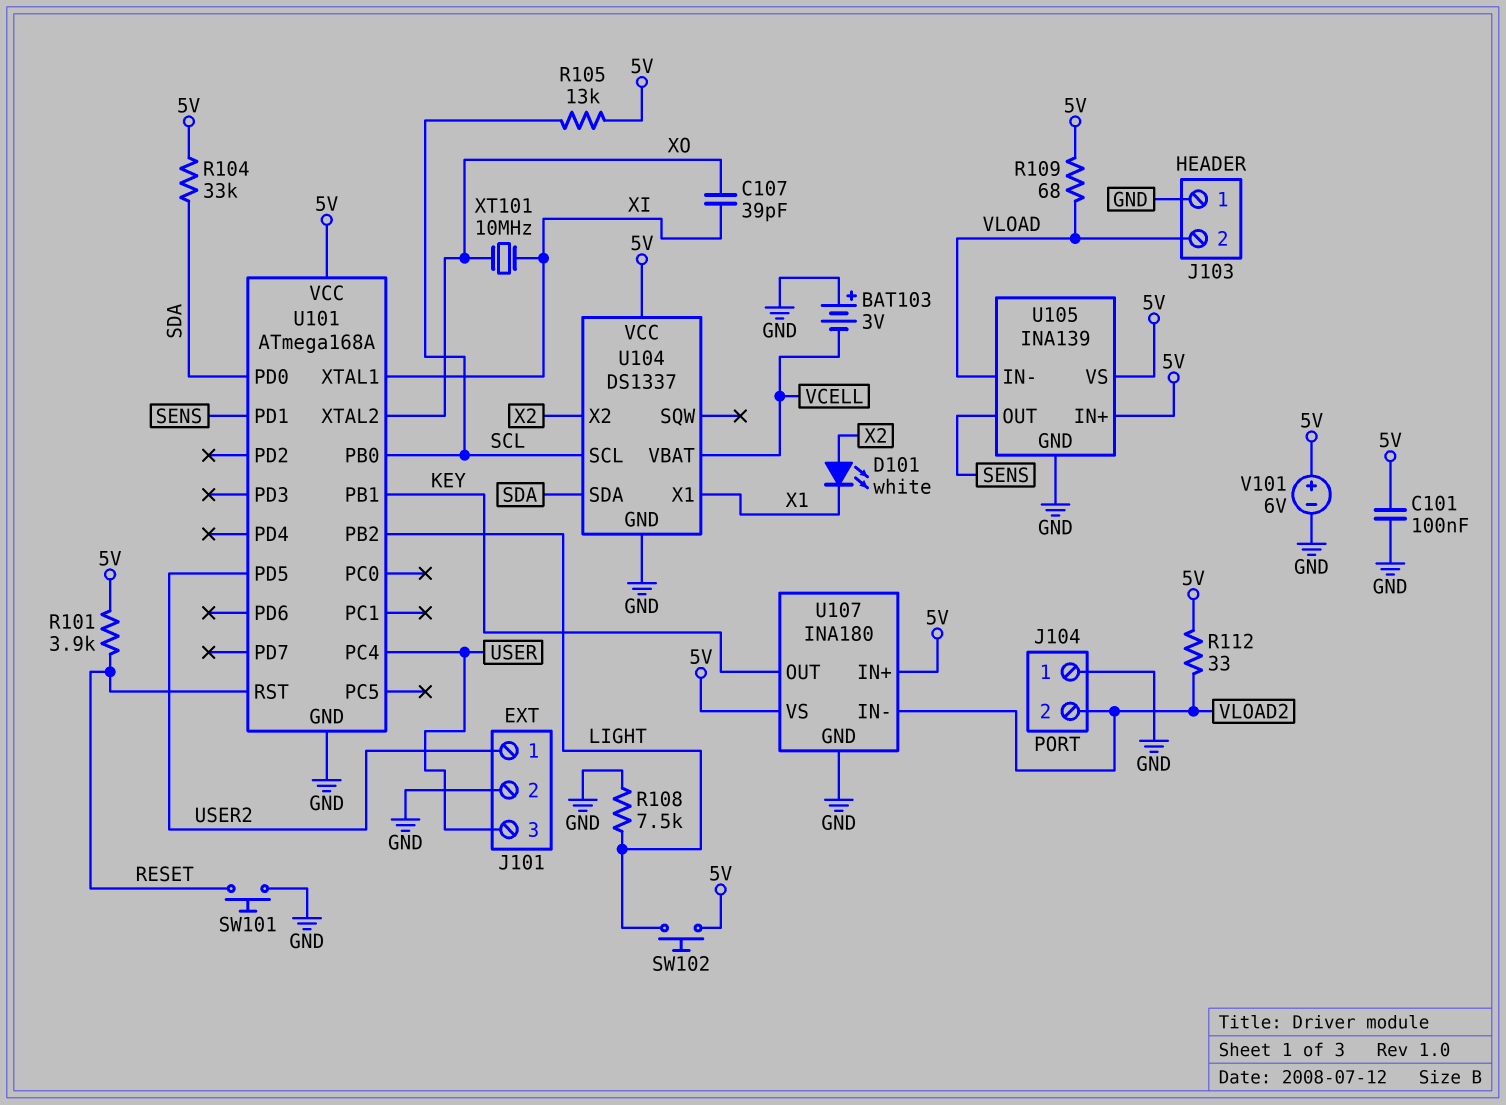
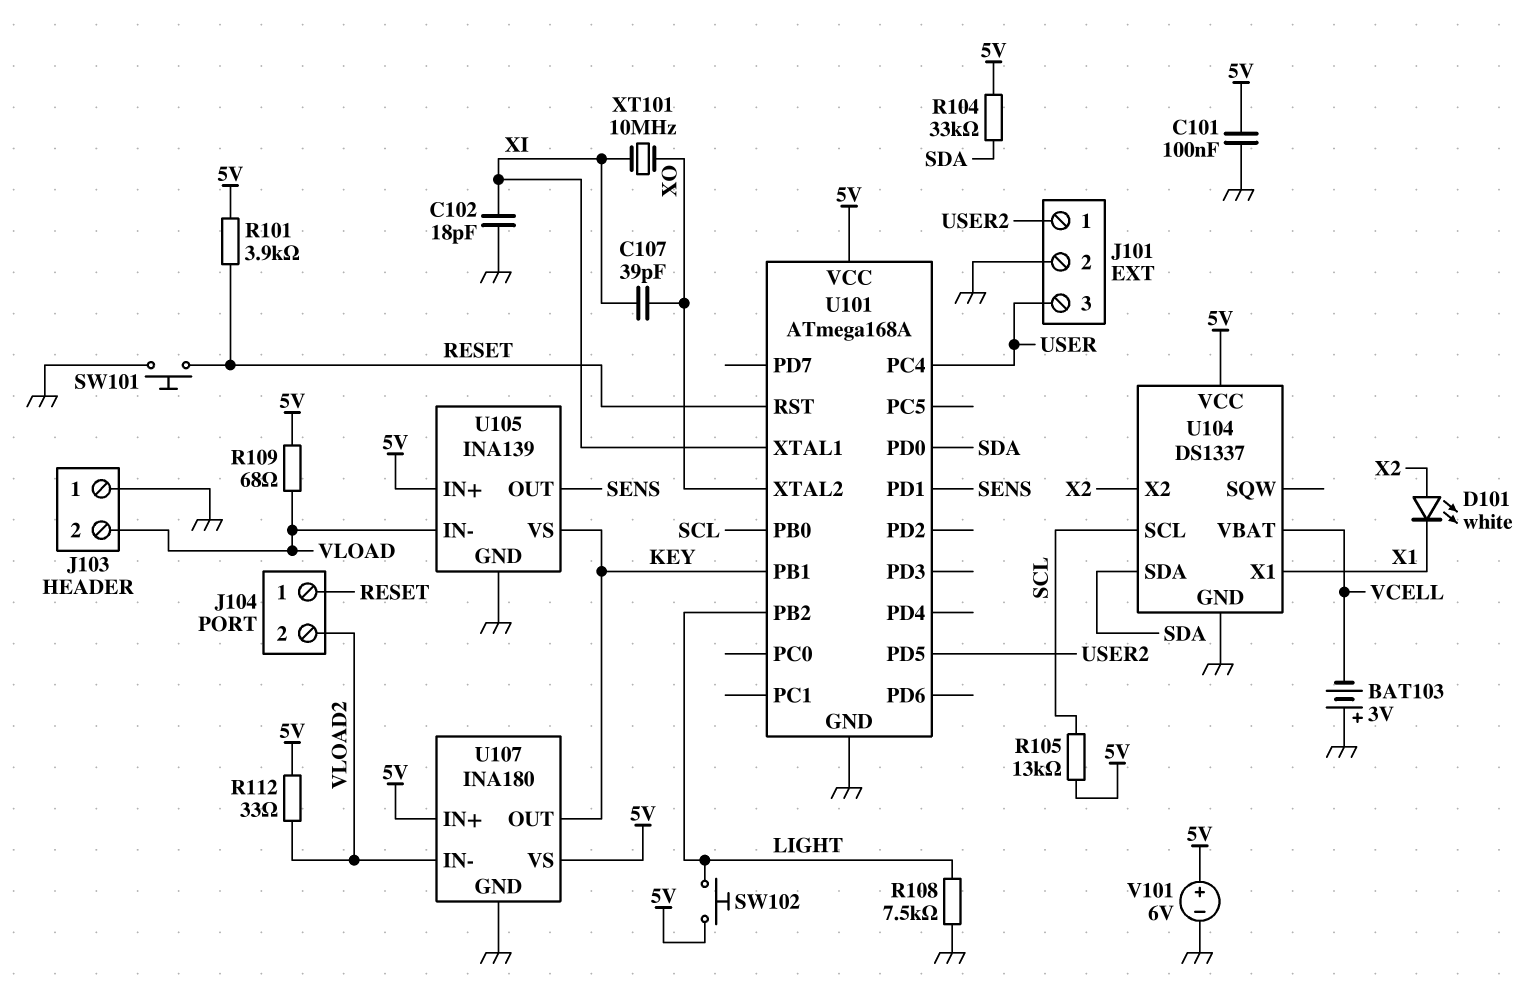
C102: none -> 18pF (GND, XI)
J104 pin 1: GND -> RESET
U105 pin VS: 5V -> KEY

